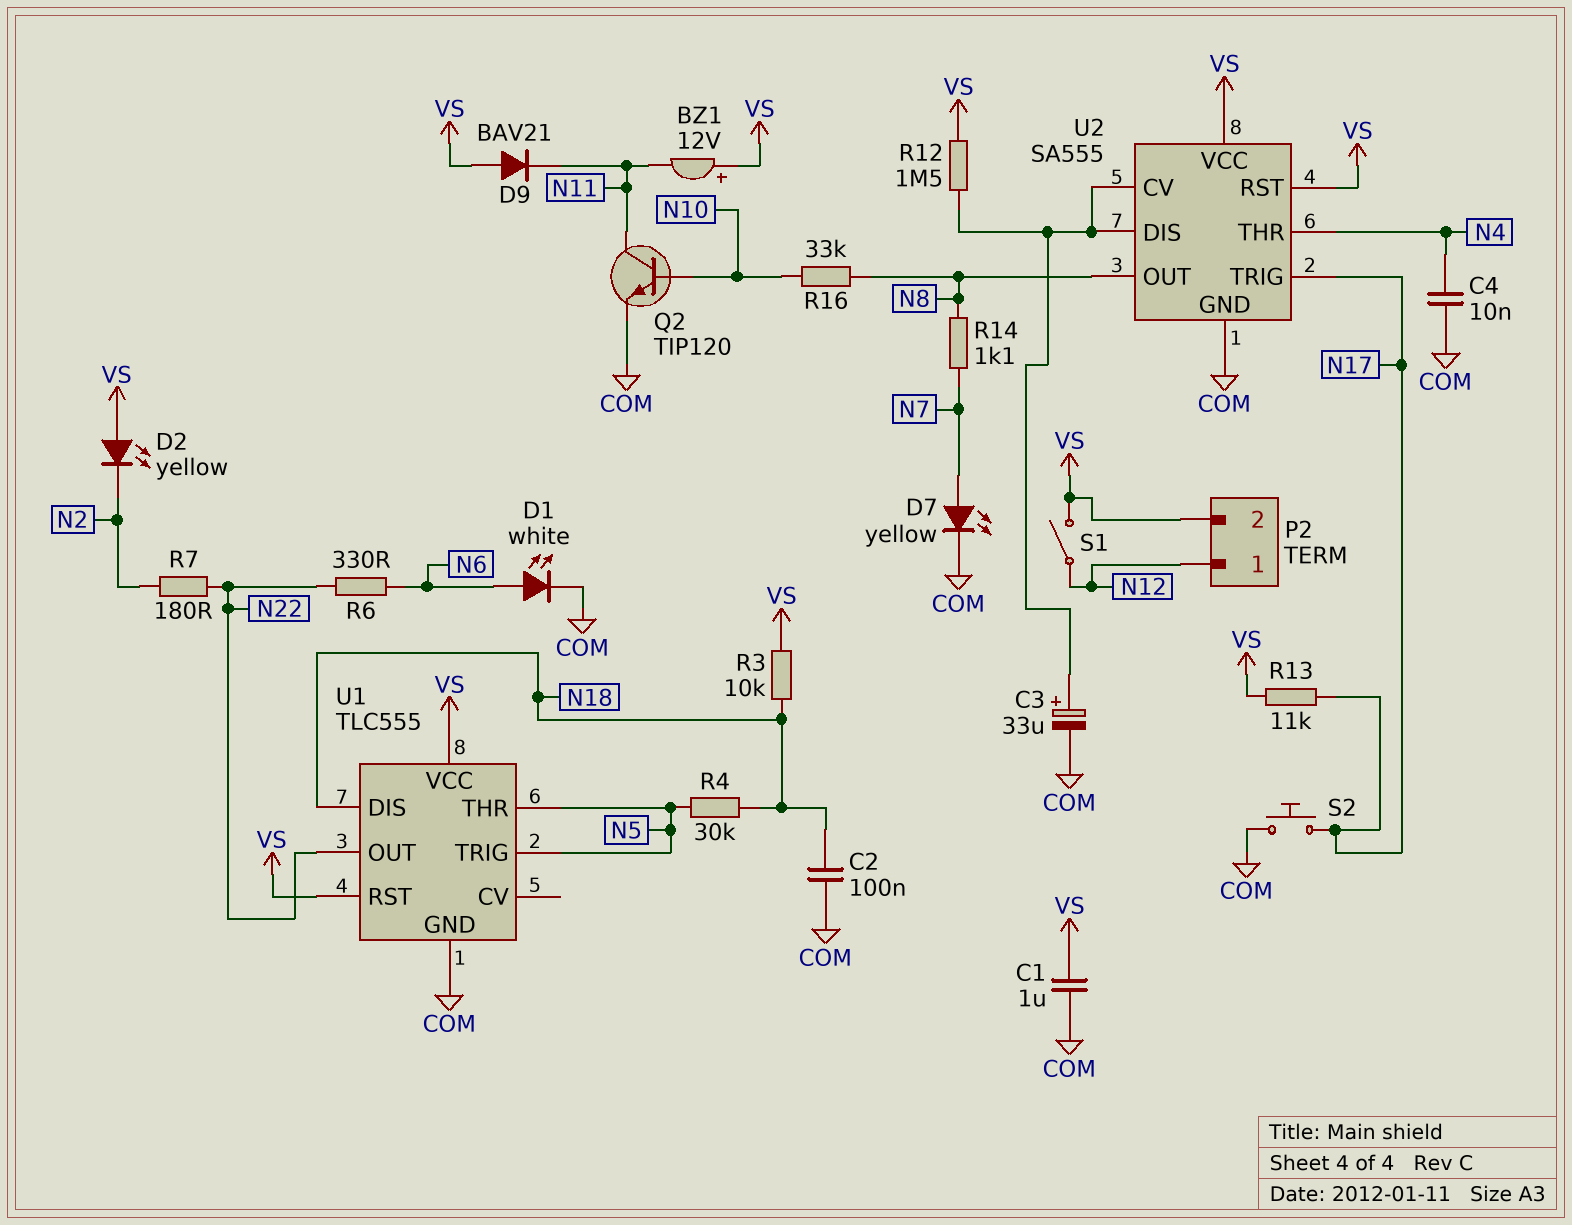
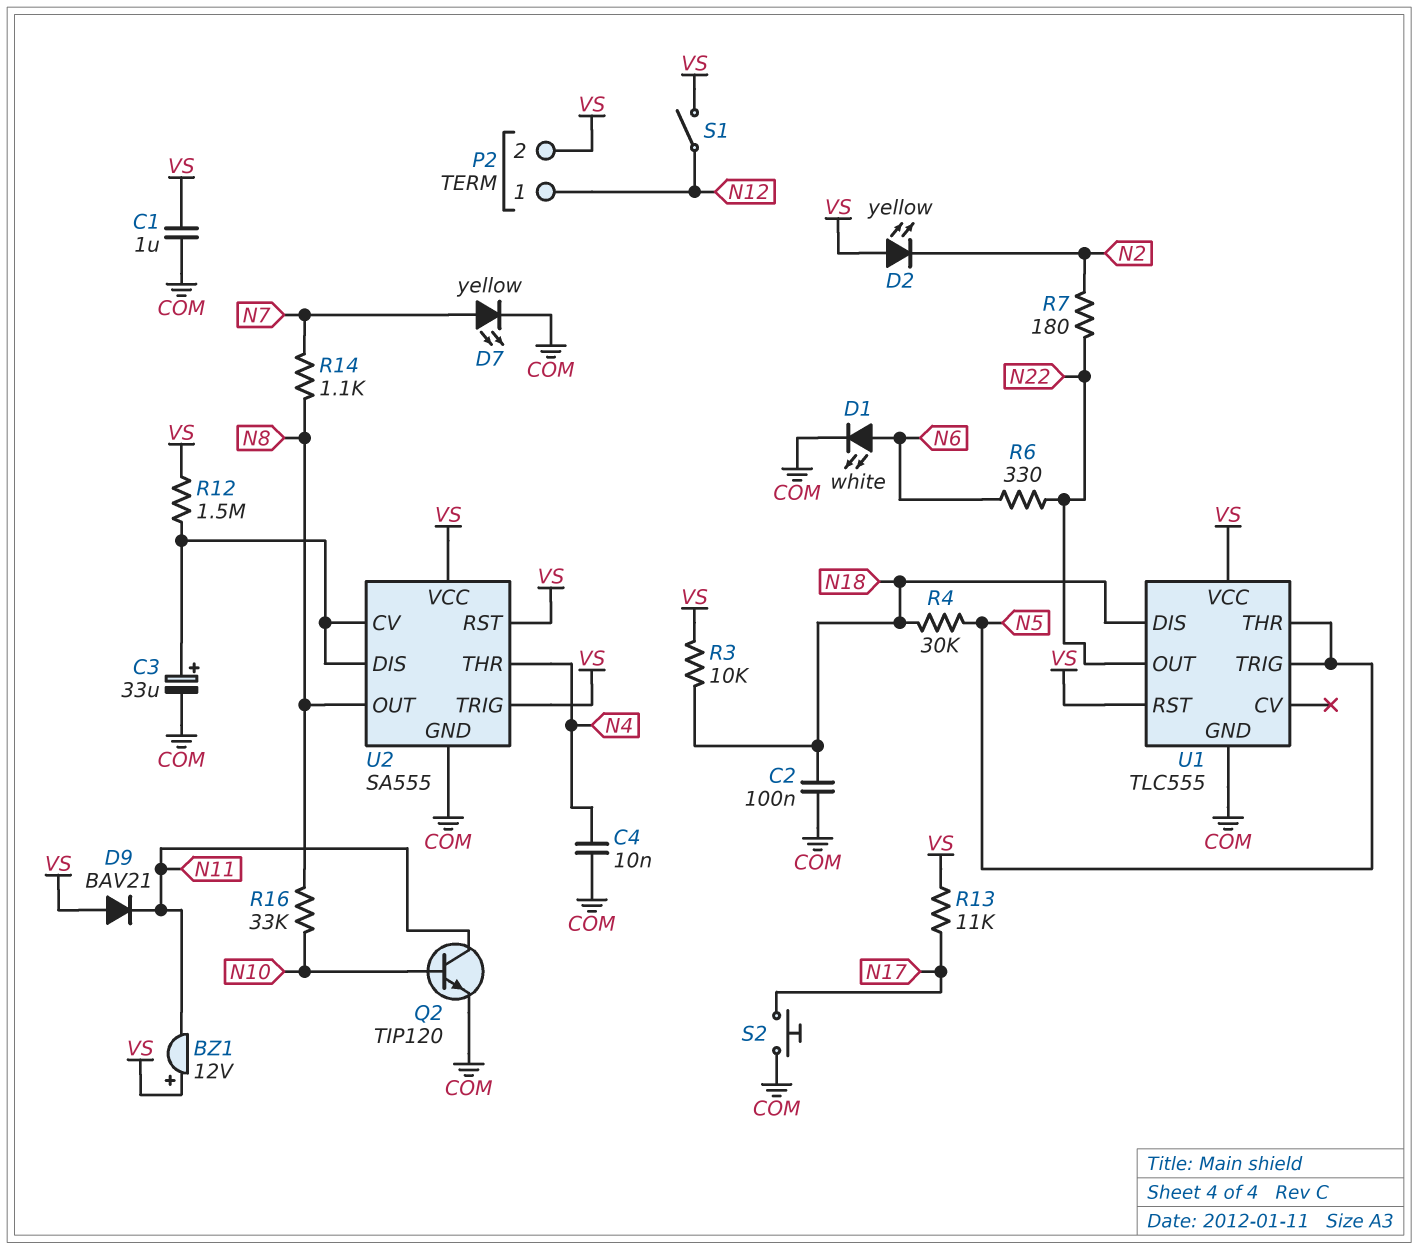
U2 pin TRIG: N17 -> VS

